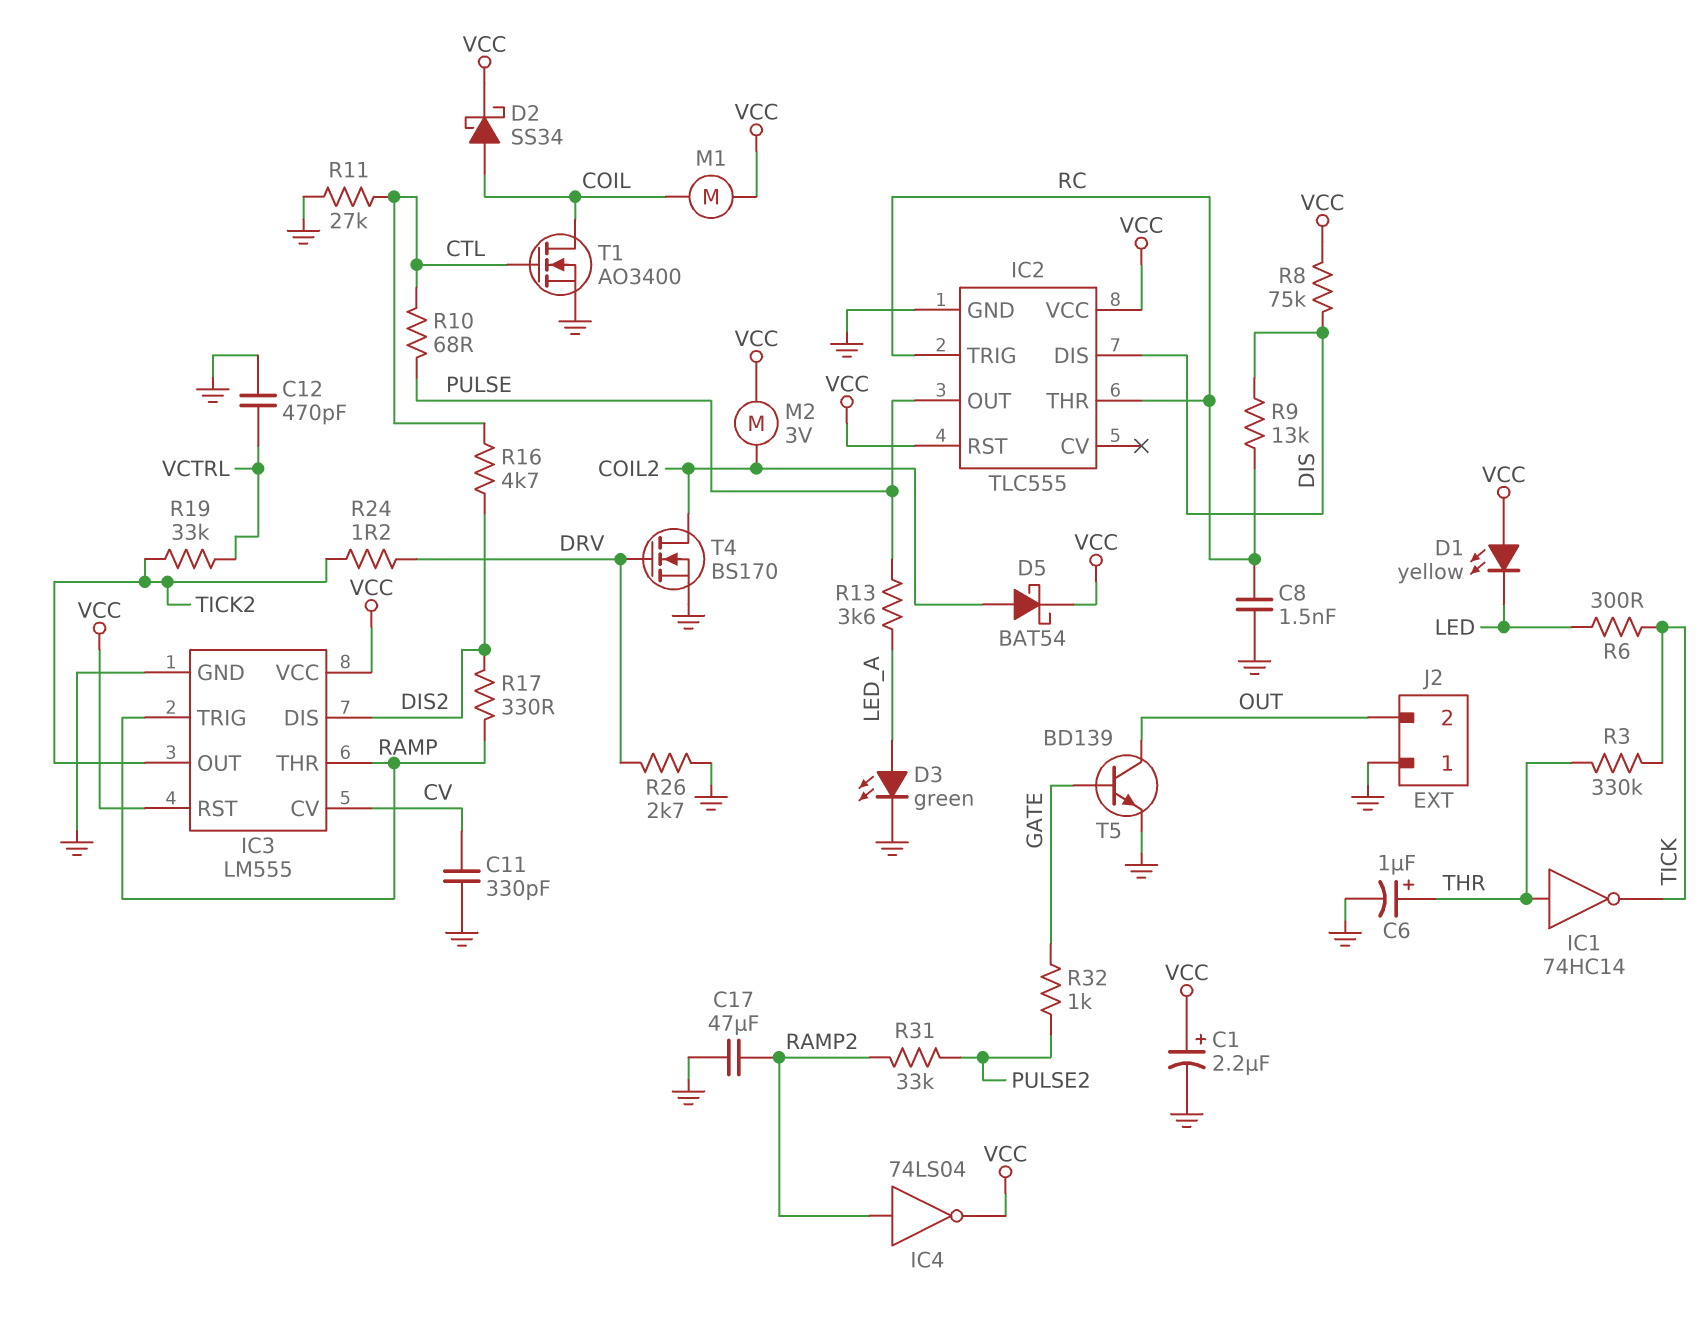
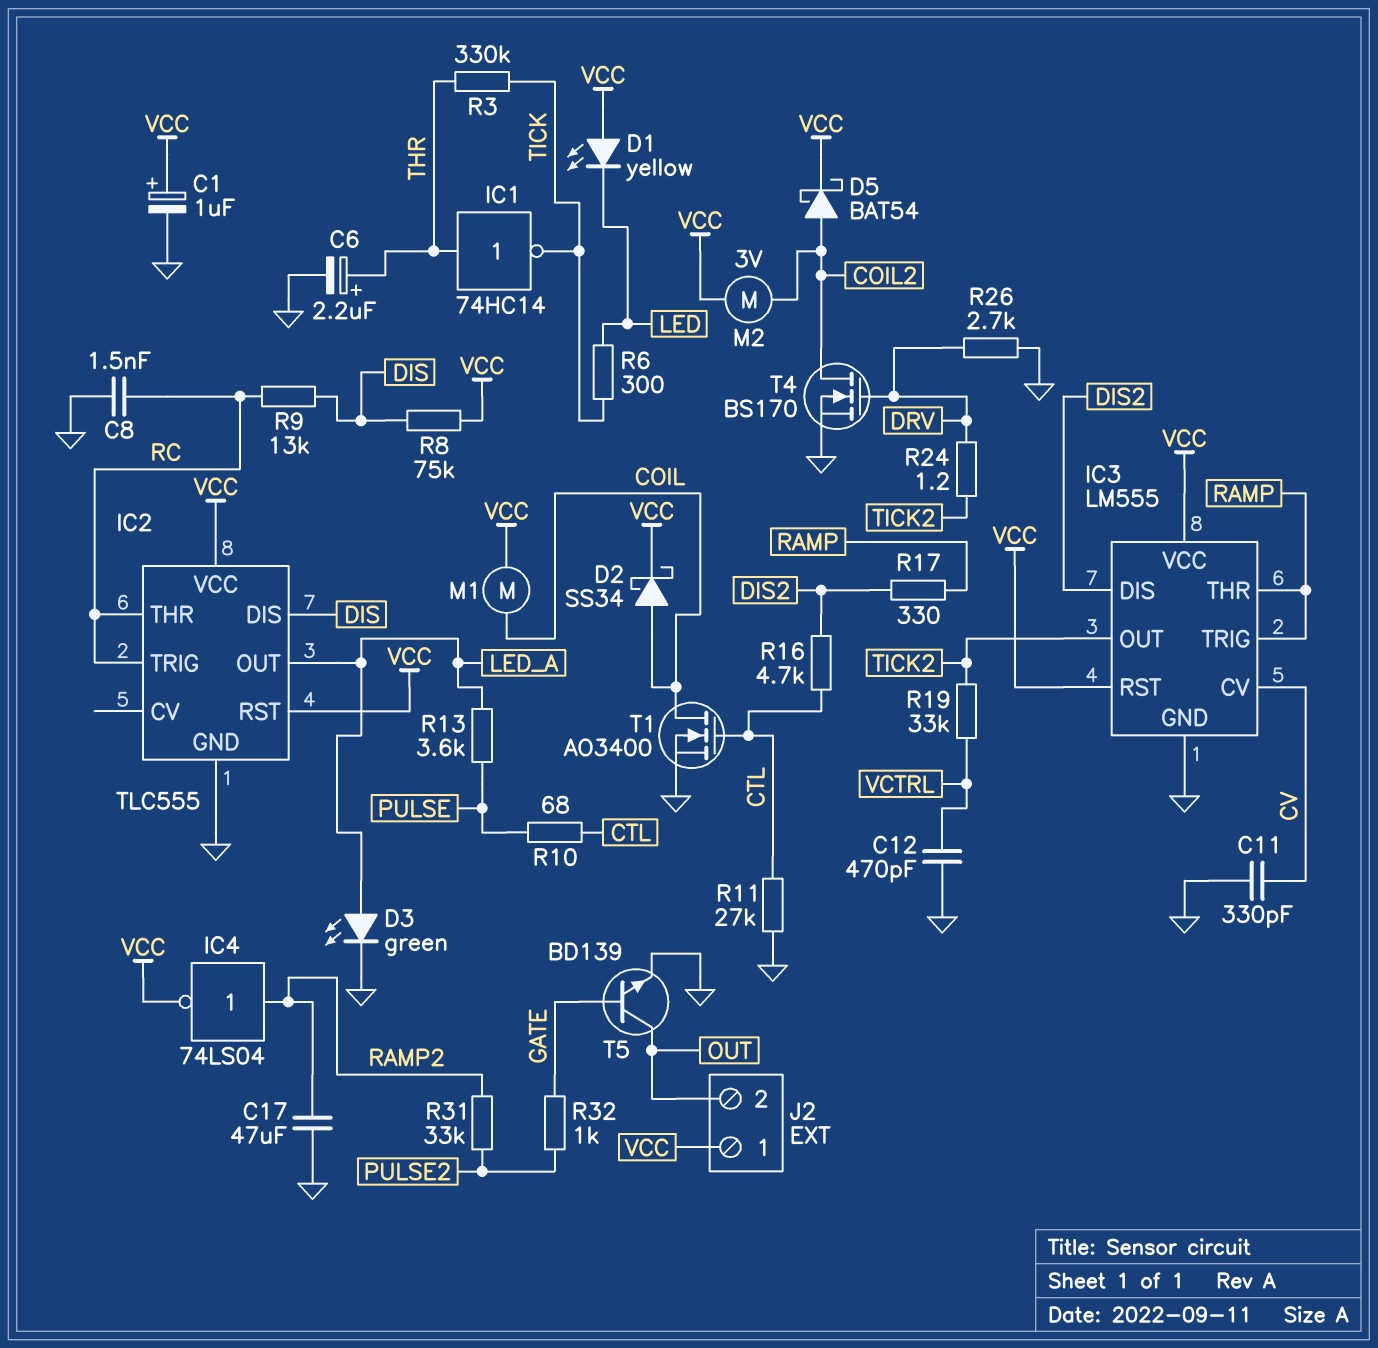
C1: 2.2uF (plus VCC, minus GND) -> 1uF (plus VCC, minus GND)
C6: 1uF (plus THR, minus GND) -> 2.2uF (plus THR, minus GND)
IC2 pin OUT: PULSE -> LED_A
J2 pin 1: GND -> VCC

